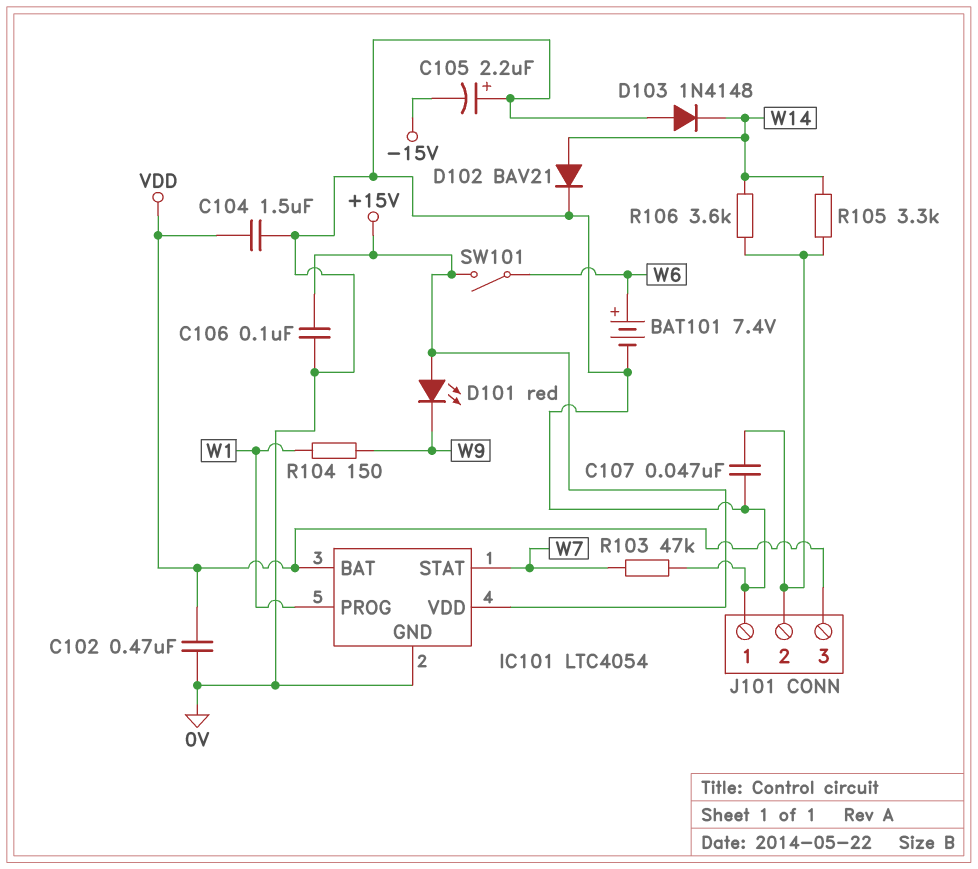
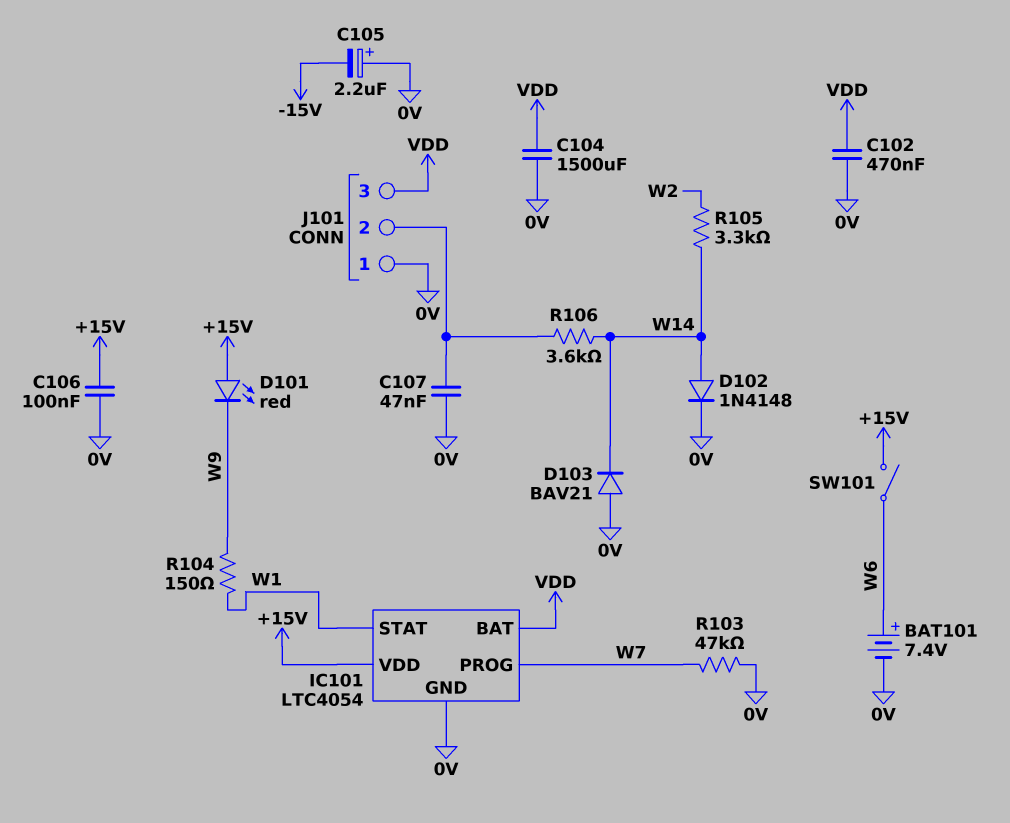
C104: 1.5uF (0V, VDD) -> 1500uF (0V, VDD)
D102: diode BAV21 (A W14, K 0V) -> diode 1N4148 (A W14, K 0V)
D103: diode 1N4148 (A 0V, K W14) -> diode BAV21 (A 0V, K W14)
IC101 pin PROG: W1 -> W7
IC101 pin STAT: W7 -> W1
R105: 3.3k (J101/2, W14) -> 3.3k (W2, W14)

